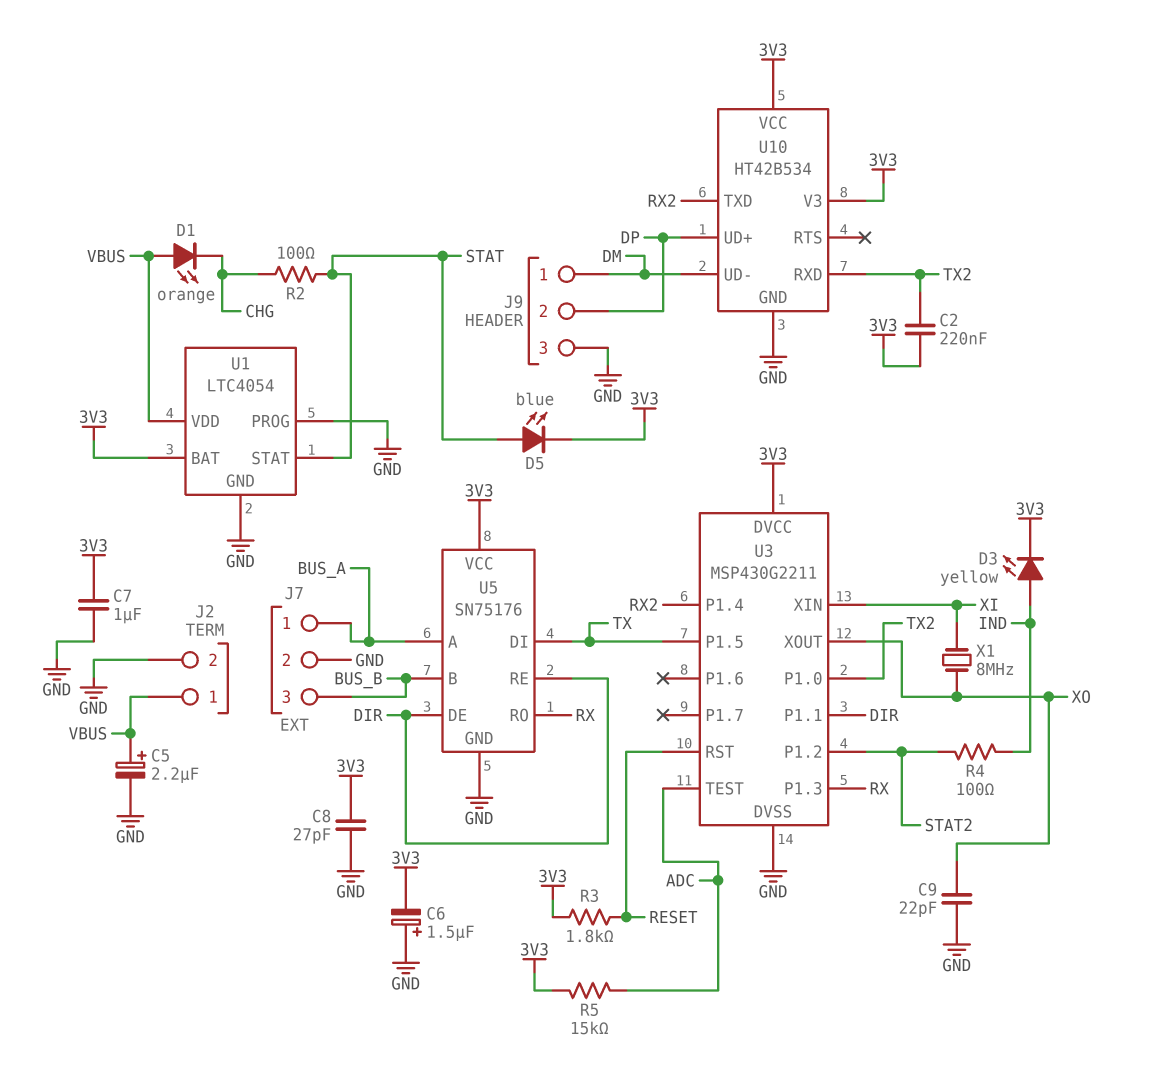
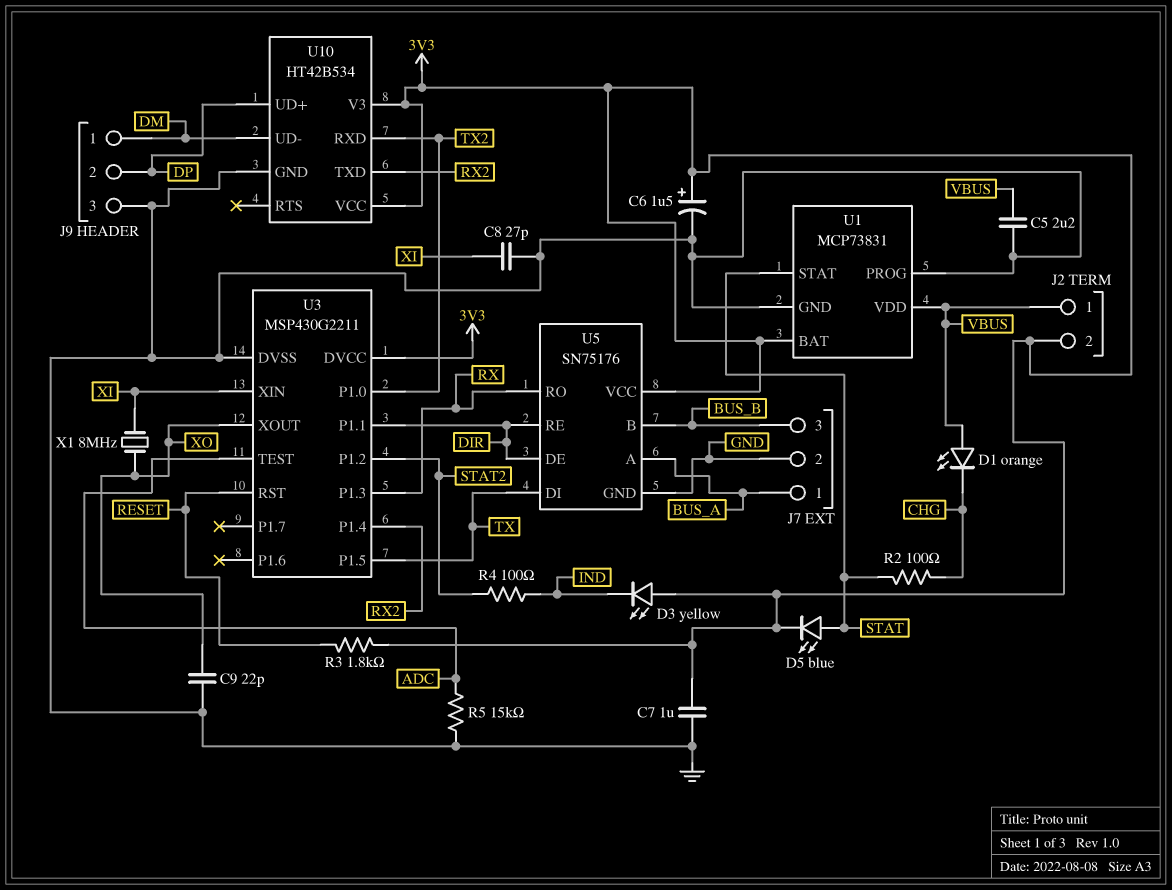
C2: 220nF (3V3, TX2) -> none
C5: 2.2uF (plus VBUS, minus GND) -> 2.2uF (GND, VBUS)
C6: 1.5uF (plus GND, minus 3V3) -> 1.5uF (plus 3V3, minus GND)
C8: 27pF (3V3, GND) -> 27pF (GND, XI)
D3: LED yellow (A IND, K 3V3) -> LED yellow (A 3V3, K IND)
J2 pin 2: GND -> 3V3
R5: 15k (3V3, ADC) -> 15k (ADC, GND)
U1: LTC4054 -> MCP73831

